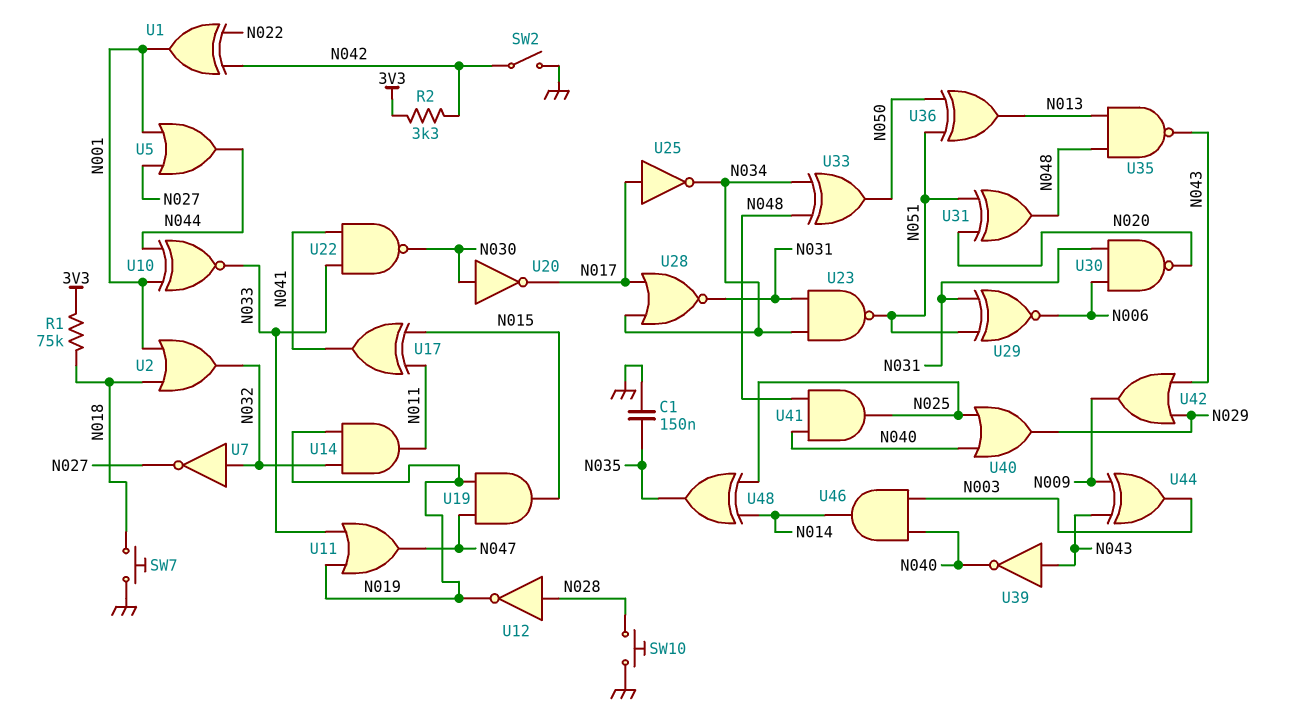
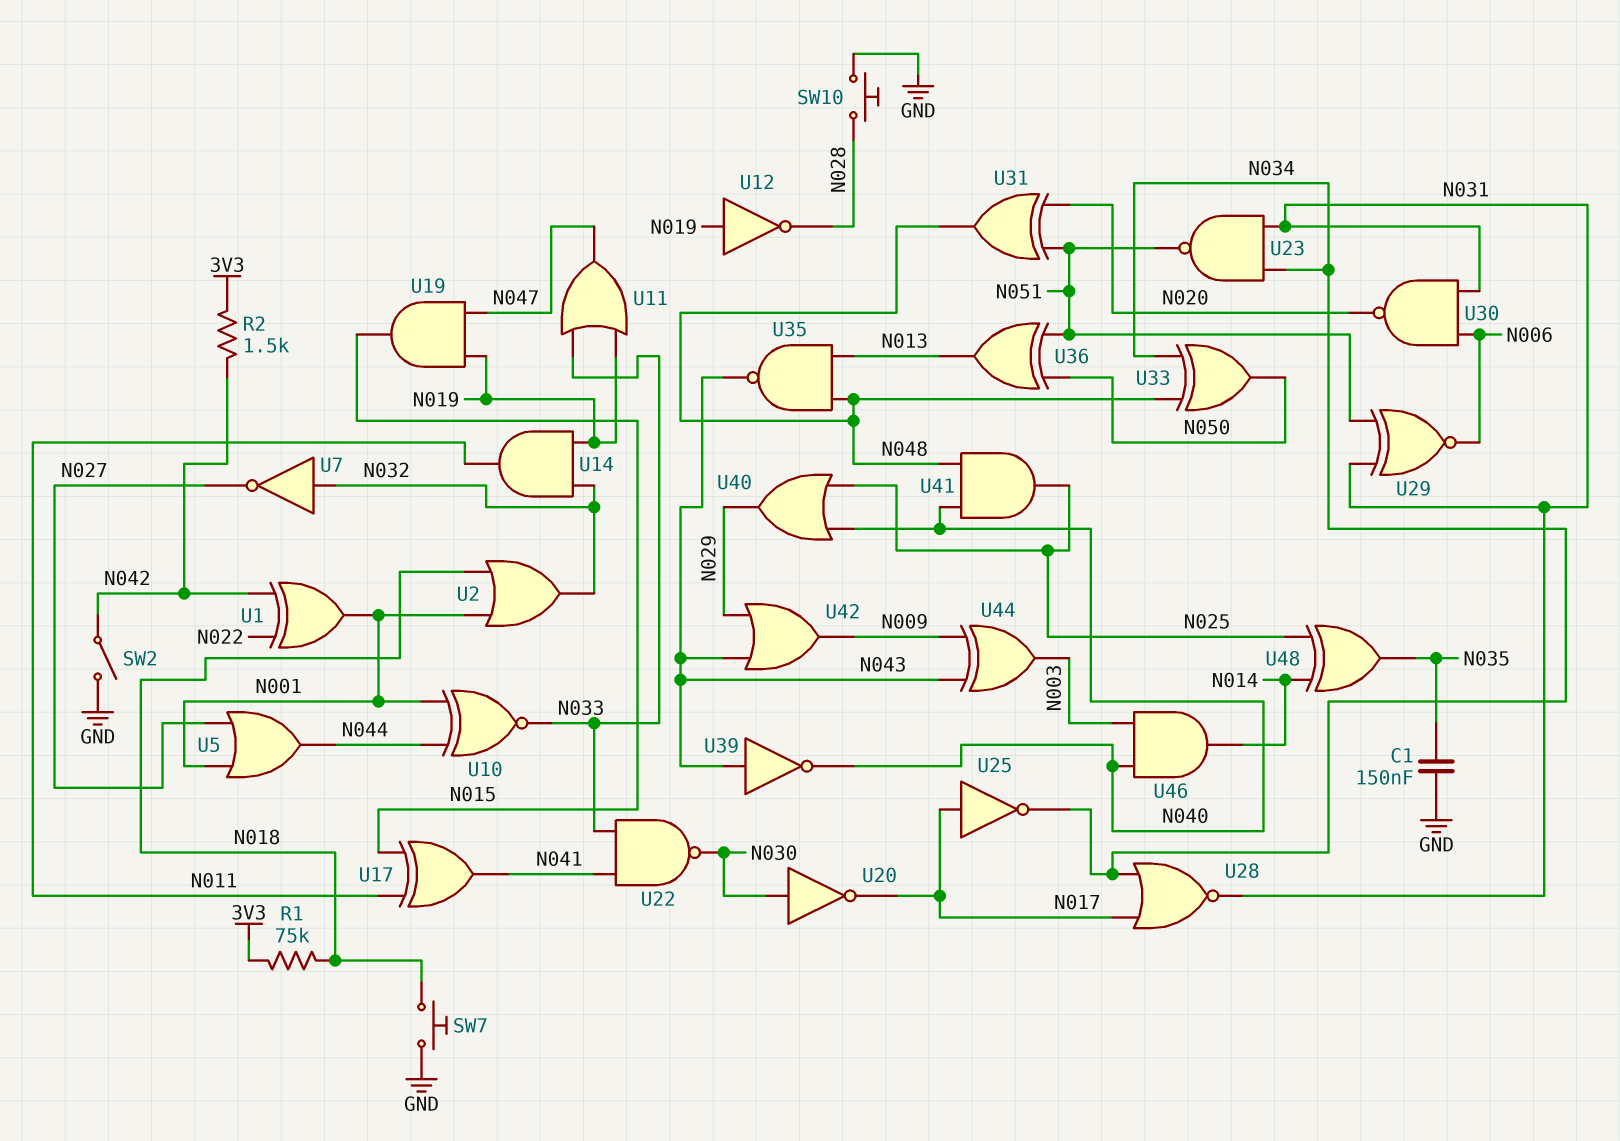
R2: 3.3k (3V3, N042) -> 1.5k (3V3, N042)
U12: NOT (in N028, out N019) -> NOT (in N019, out N028)

